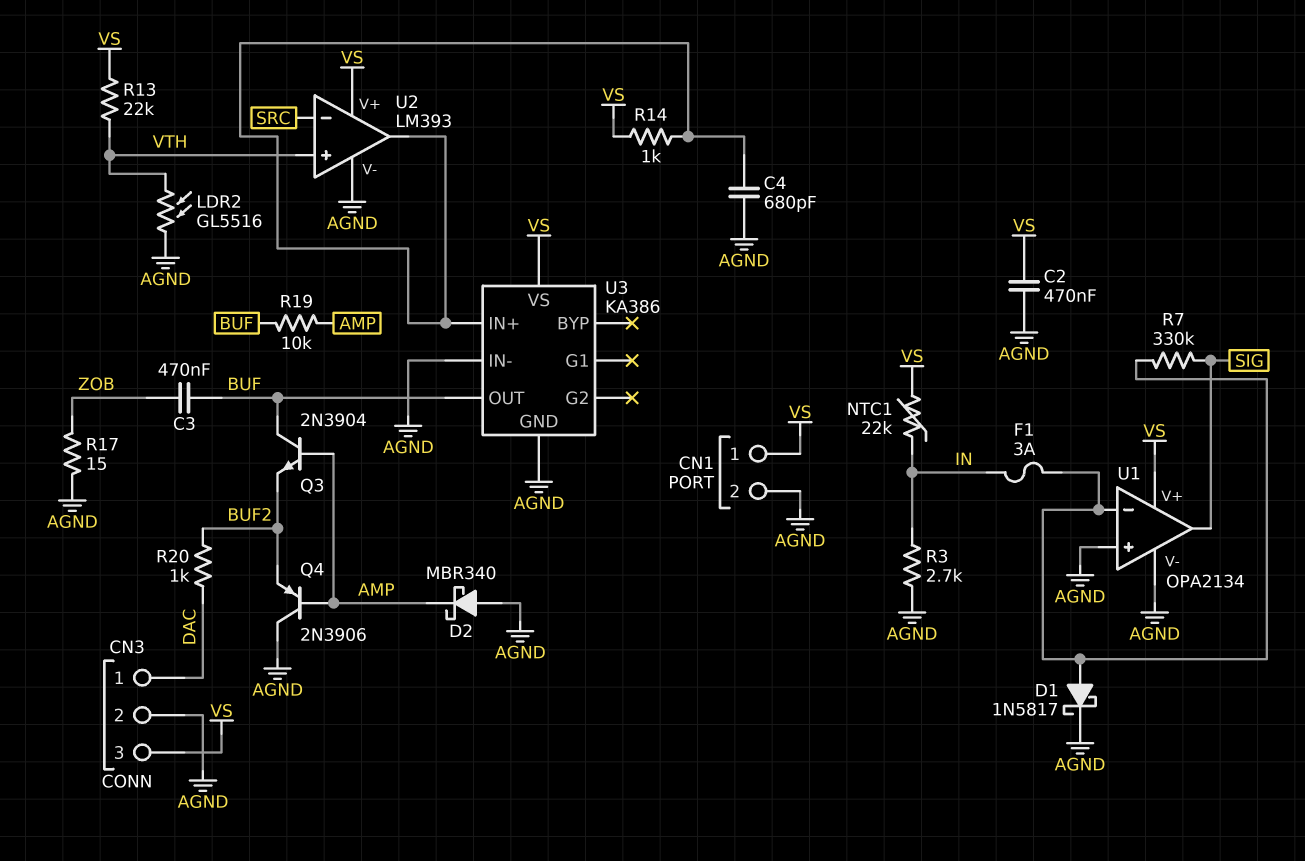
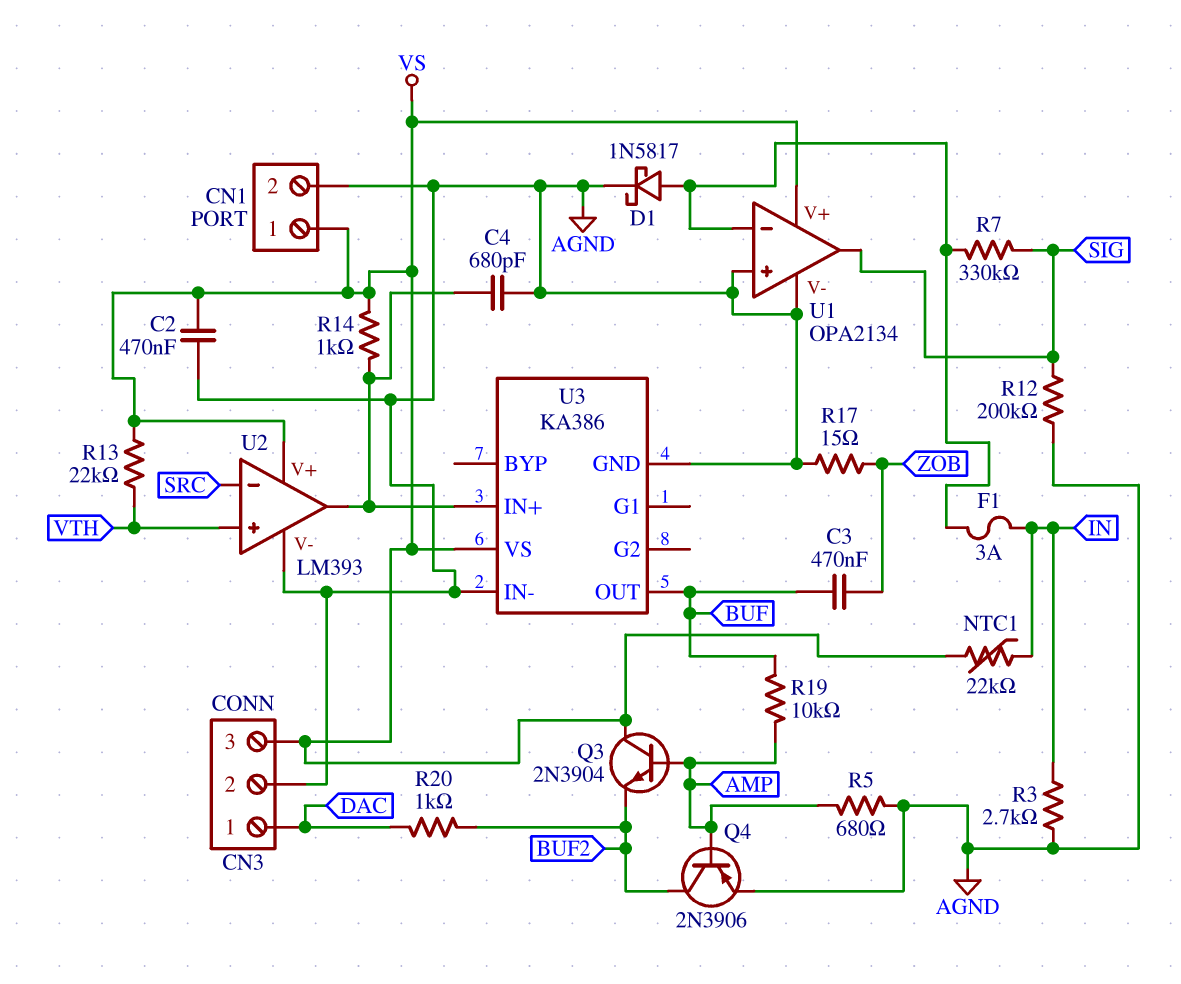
D2: schottky MBR340 (A AGND, K AMP) -> none
LDR2: GL5516 (AGND, VTH) -> none
Q3: NPN 2N3904 (B AMP, C BUF, E BUF2) -> NPN 2N3904 (B AMP, C VS, E BUF2)
Q4: PNP 2N3906 (B AMP, C AGND, E BUF2) -> PNP 2N3906 (B AMP, C BUF2, E AGND)
R5: none -> 680 (AGND, AMP)
R12: none -> 200k (AGND, SIG)

